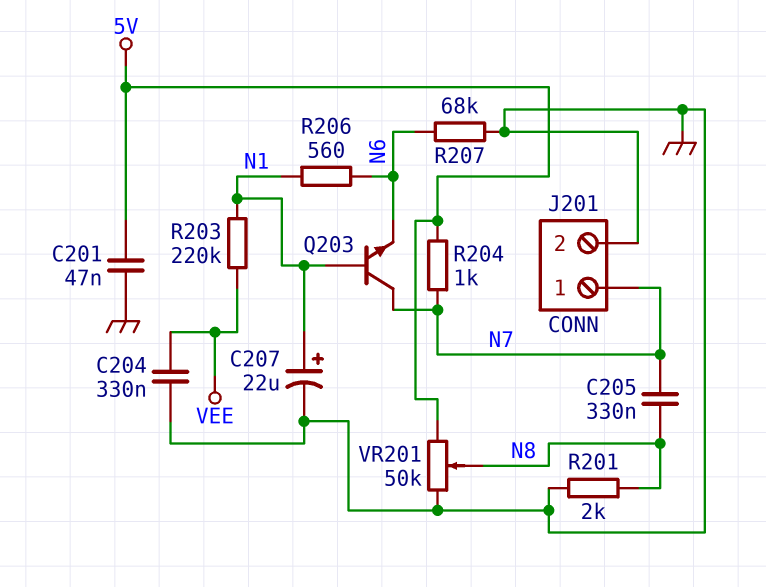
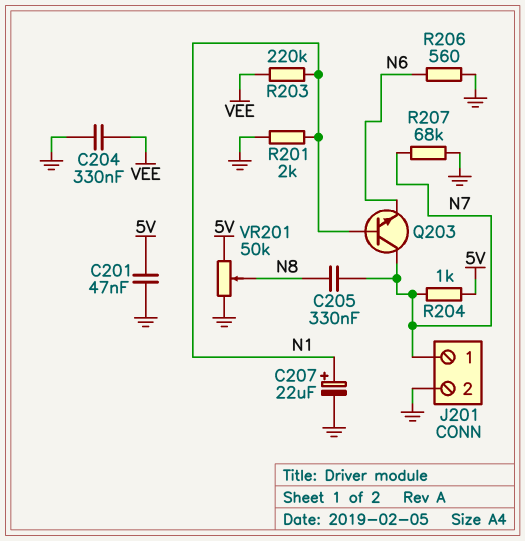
R201: 2k (GND, N8) -> 2k (GND, N1)
R206: 560 (N1, N6) -> 560 (GND, N6)
R207: 68k (GND, N6) -> 68k (GND, N7)

